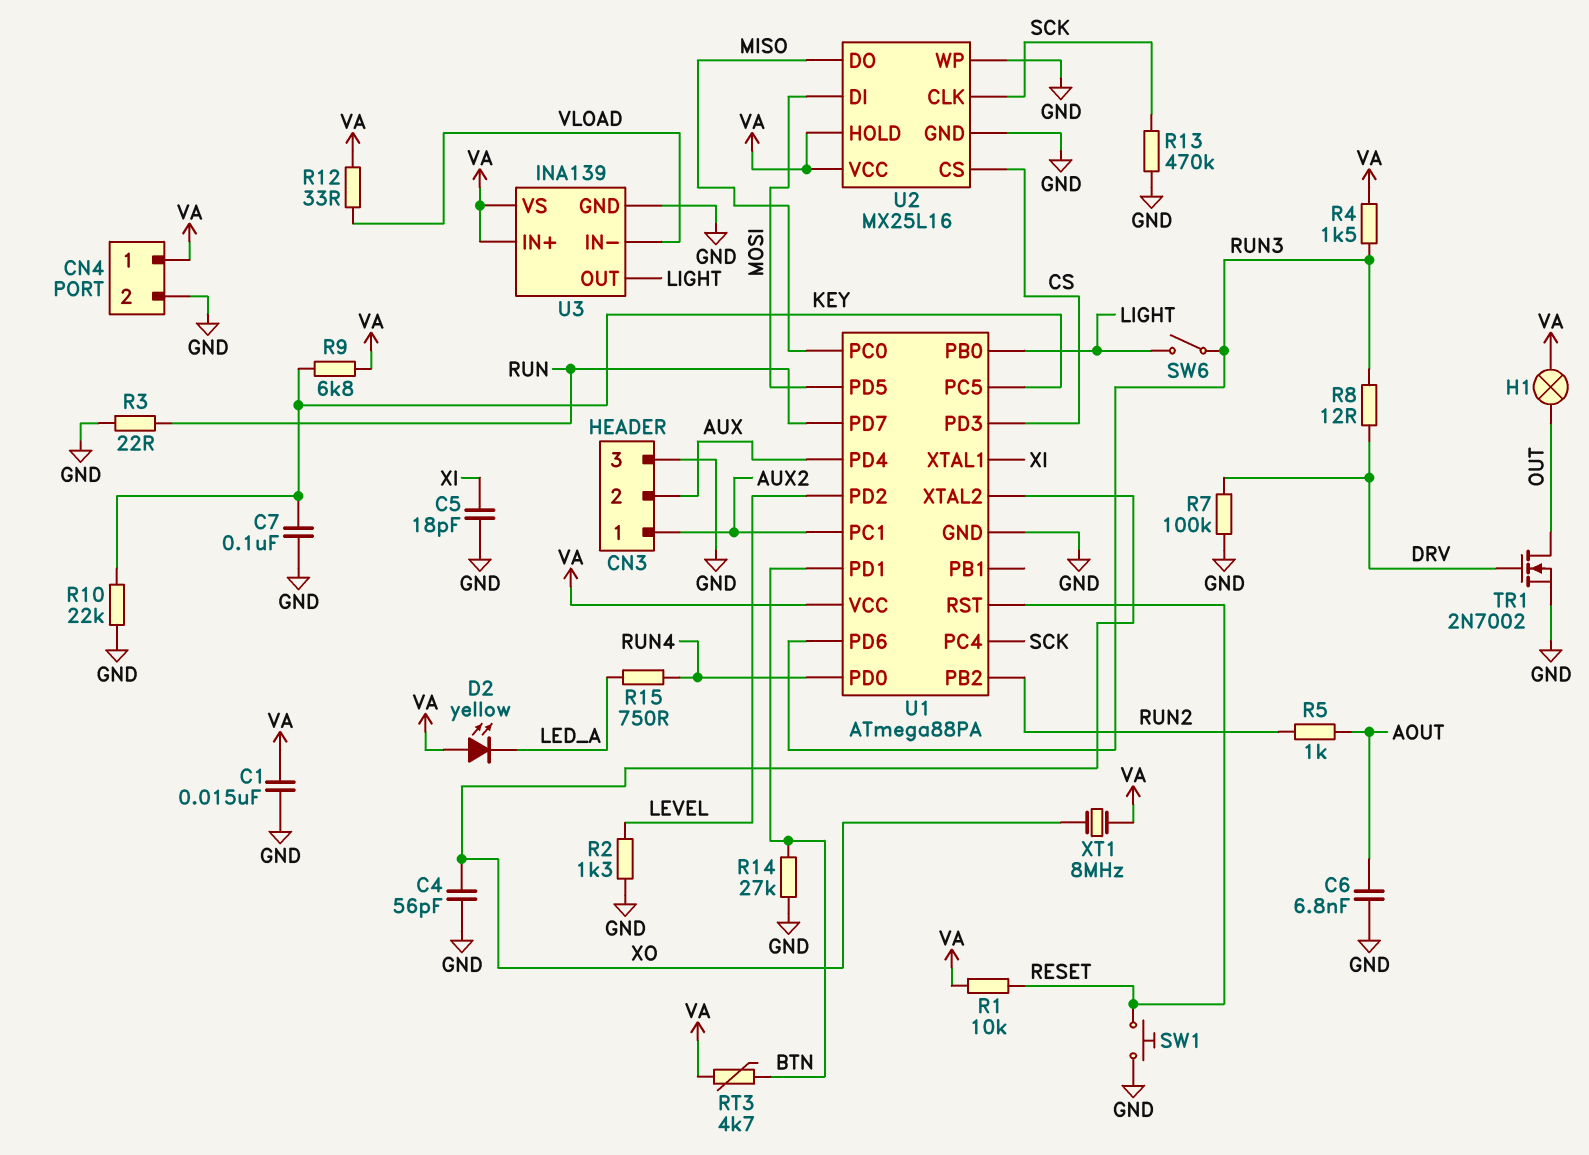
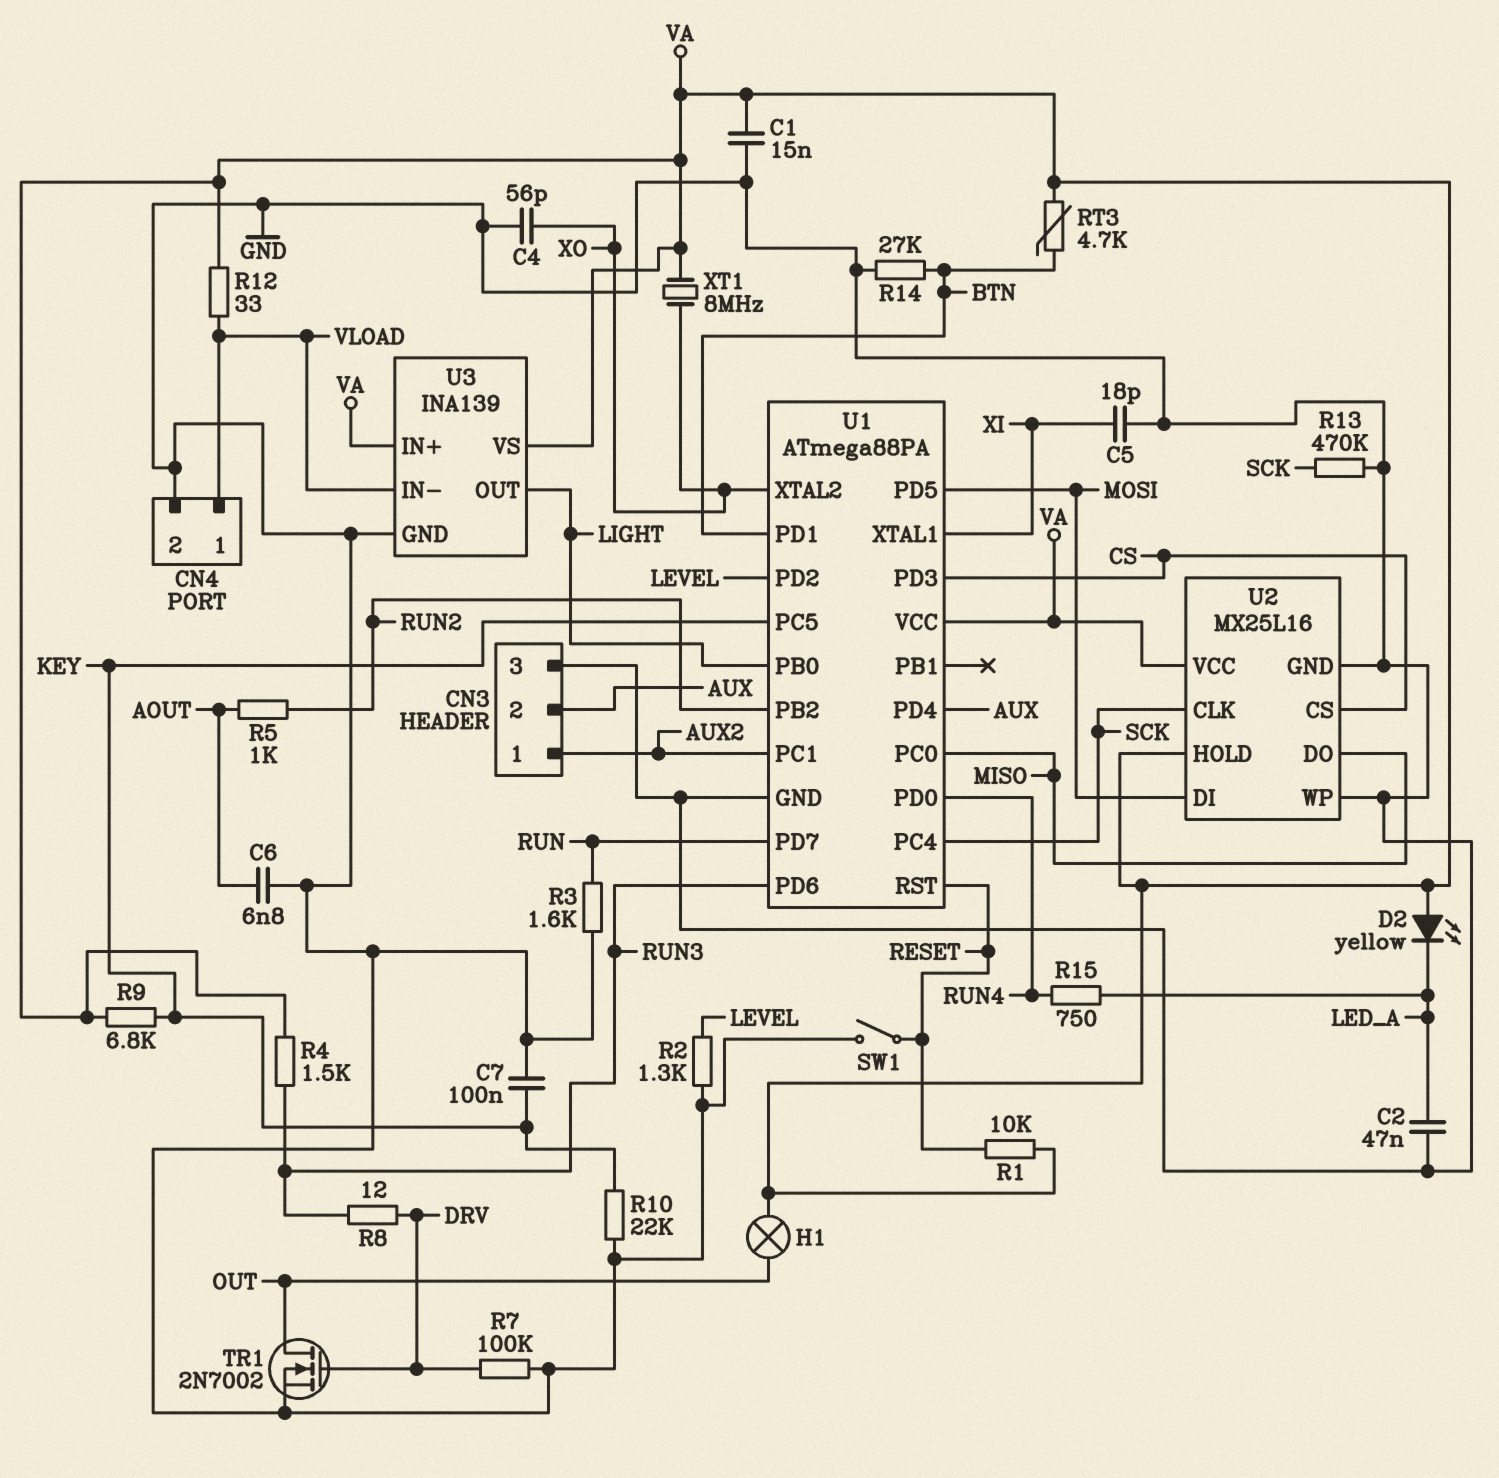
C2: none -> 47nF (GND, LED_A)
CN4 pin 1: VA -> VLOAD
R3: 22 (GND, RUN) -> 1.6k (GND, RUN)
SW1: button (GND, RESET) -> switch (GND, RESET)
SW6: switch (LIGHT, RUN3) -> none

